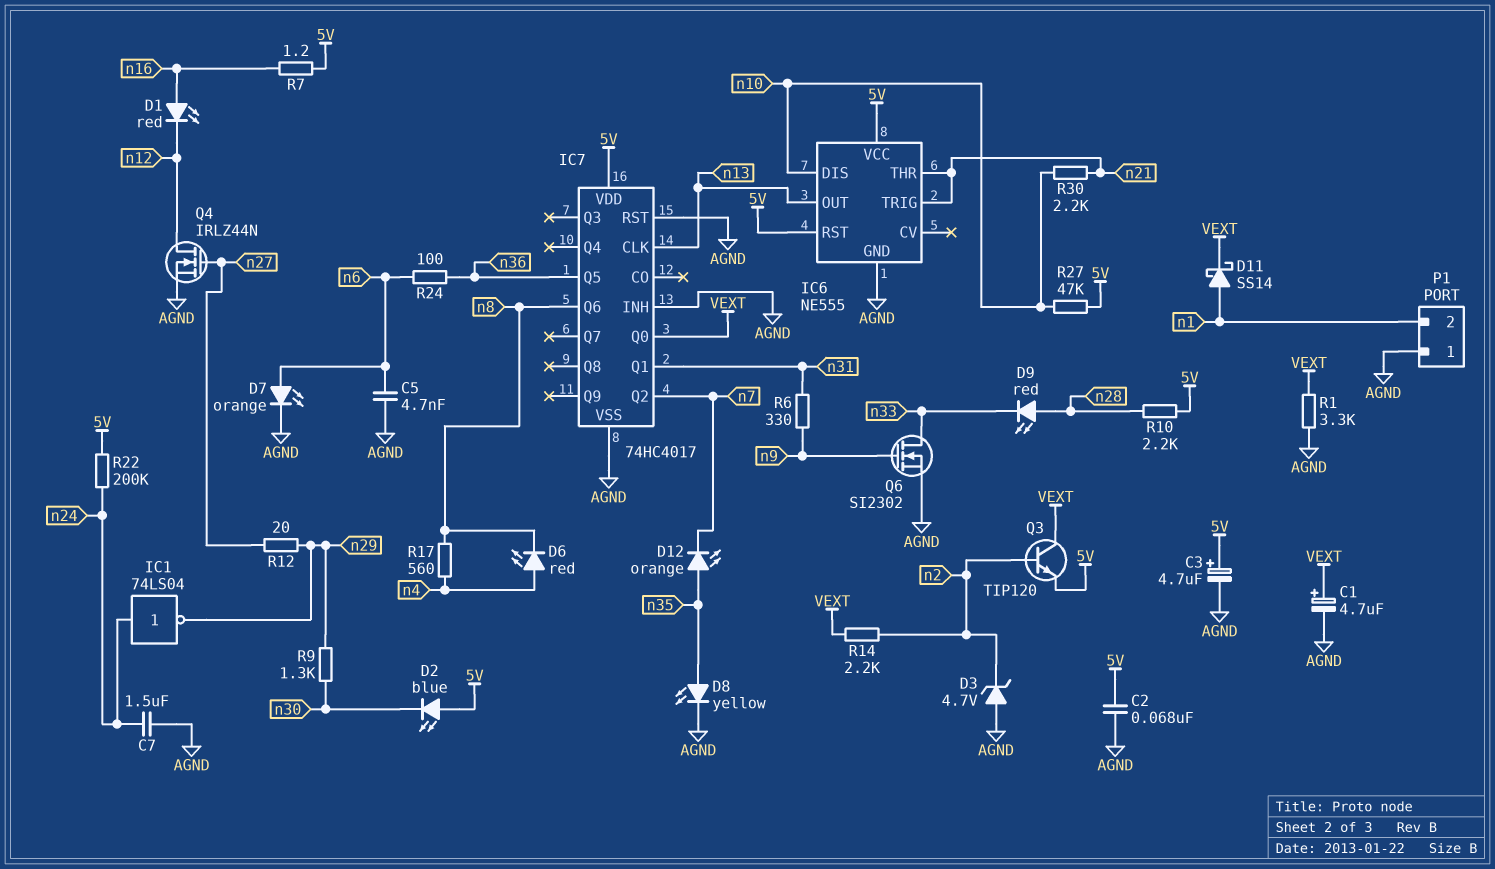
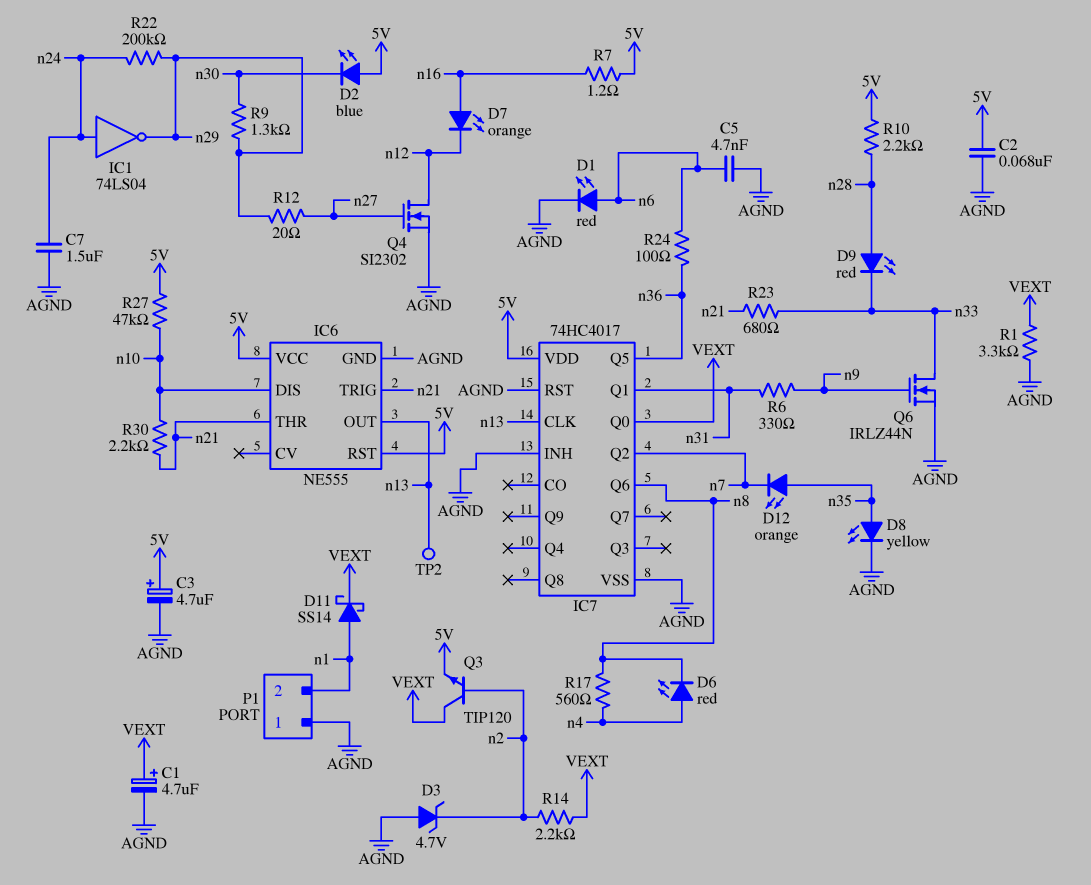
D1: LED red (A n16, K n12) -> LED red (A n6, K AGND)
D7: LED orange (A n6, K AGND) -> LED orange (A n16, K n12)
Q4: NMOS IRLZ44N (G n27, D n12, S AGND) -> NMOS SI2302 (G n27, D n12, S AGND)
Q6: NMOS SI2302 (G n9, D n33, S AGND) -> NMOS IRLZ44N (G n9, D n33, S AGND)
R22: 200k (5V, n24) -> 200k (n24, n29)
R23: none -> 680 (n21, n33)
TP2: none -> test point (n13)

